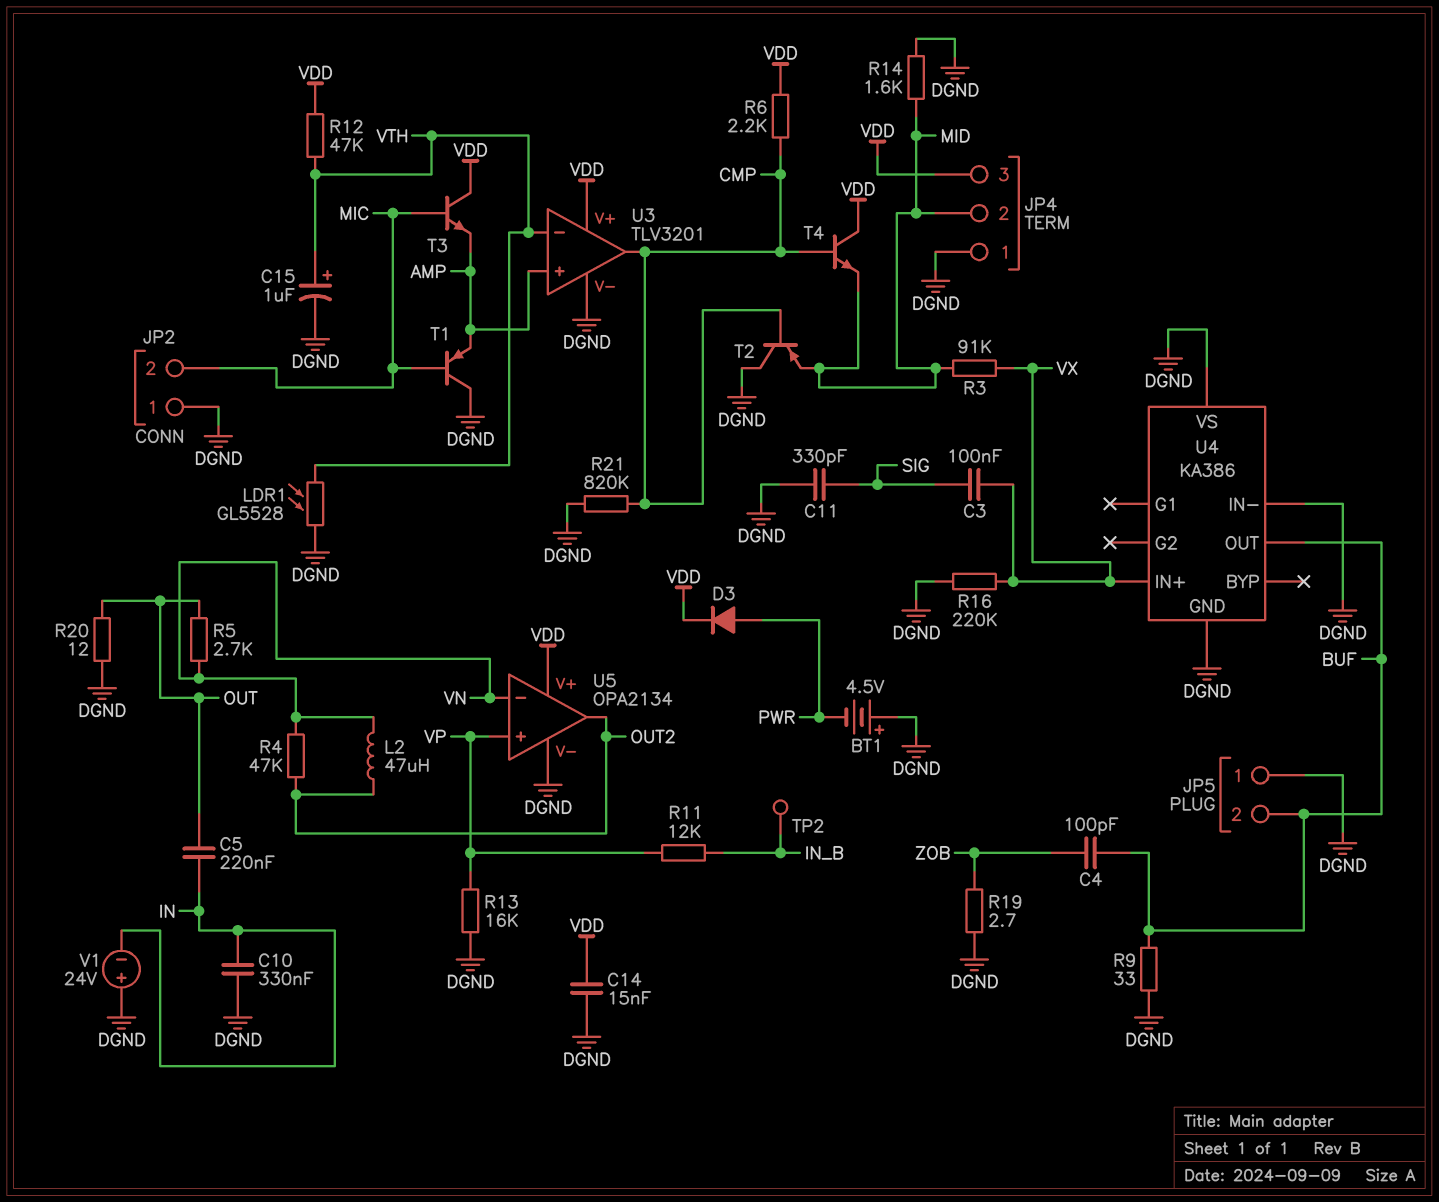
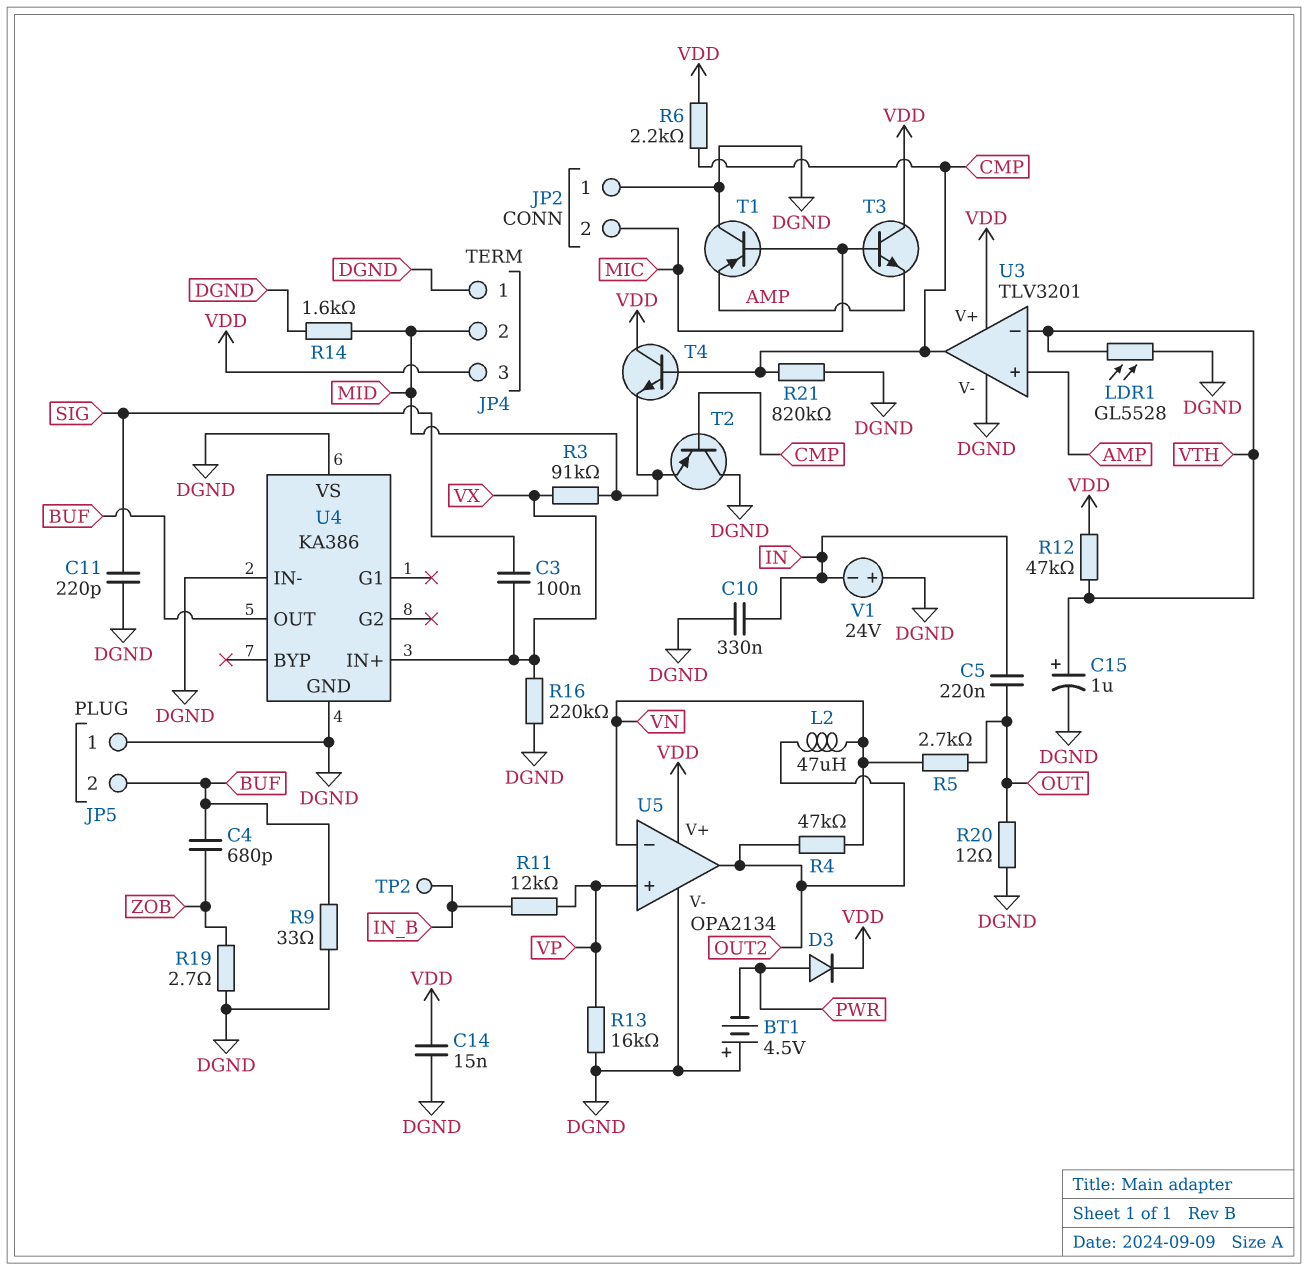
C4: 100pF (BUF, ZOB) -> 680pF (BUF, ZOB)
C11: 330pF (DGND, SIG) -> 220pF (DGND, SIG)

